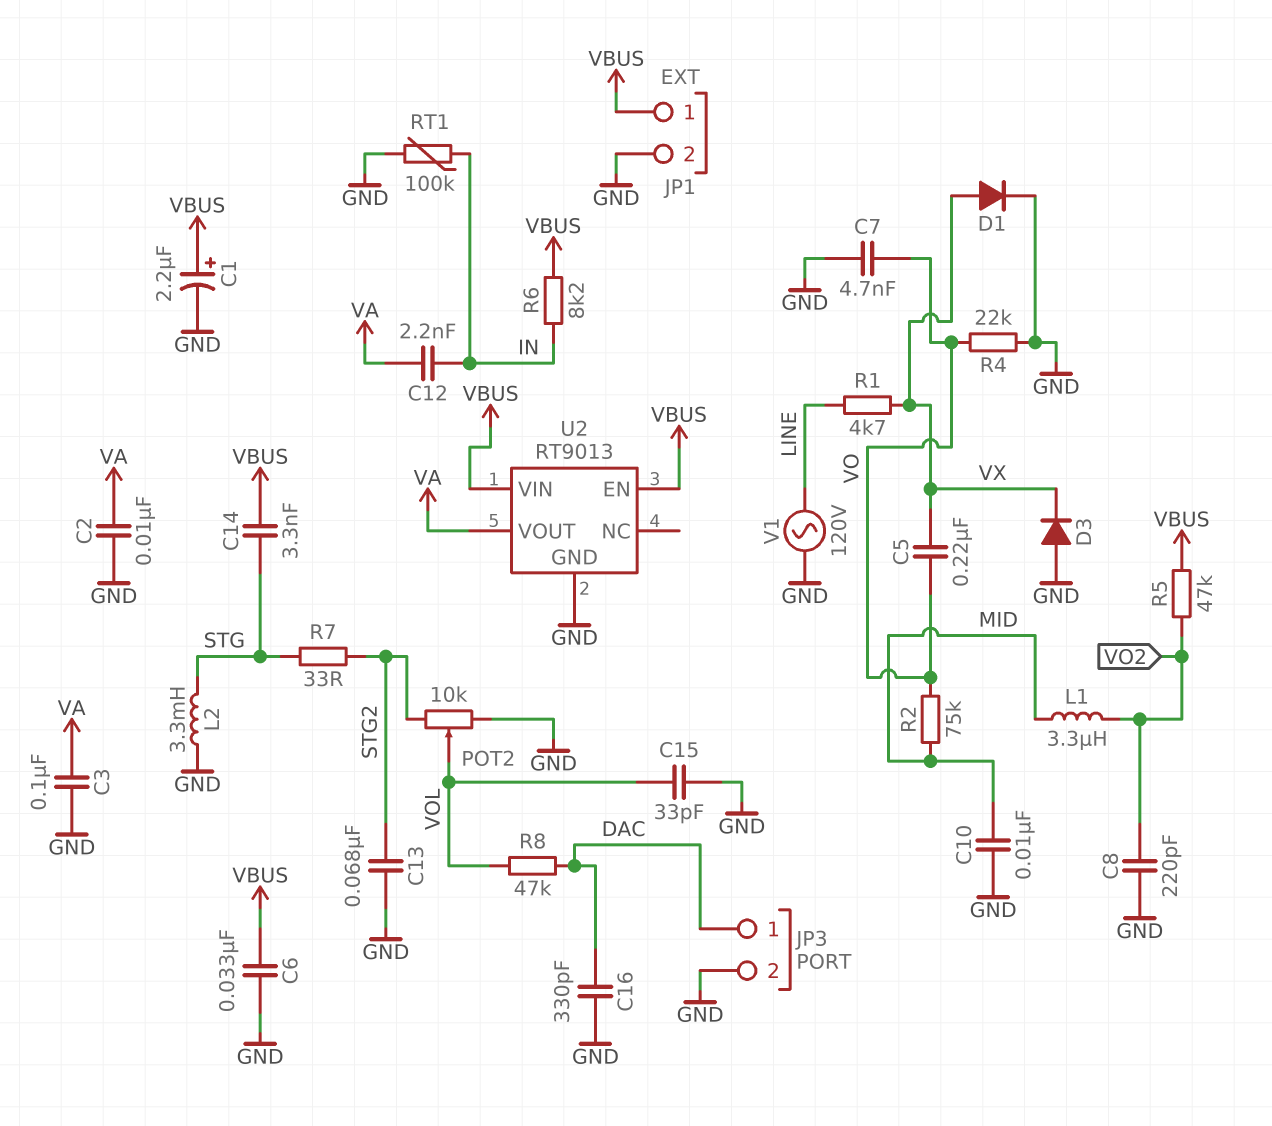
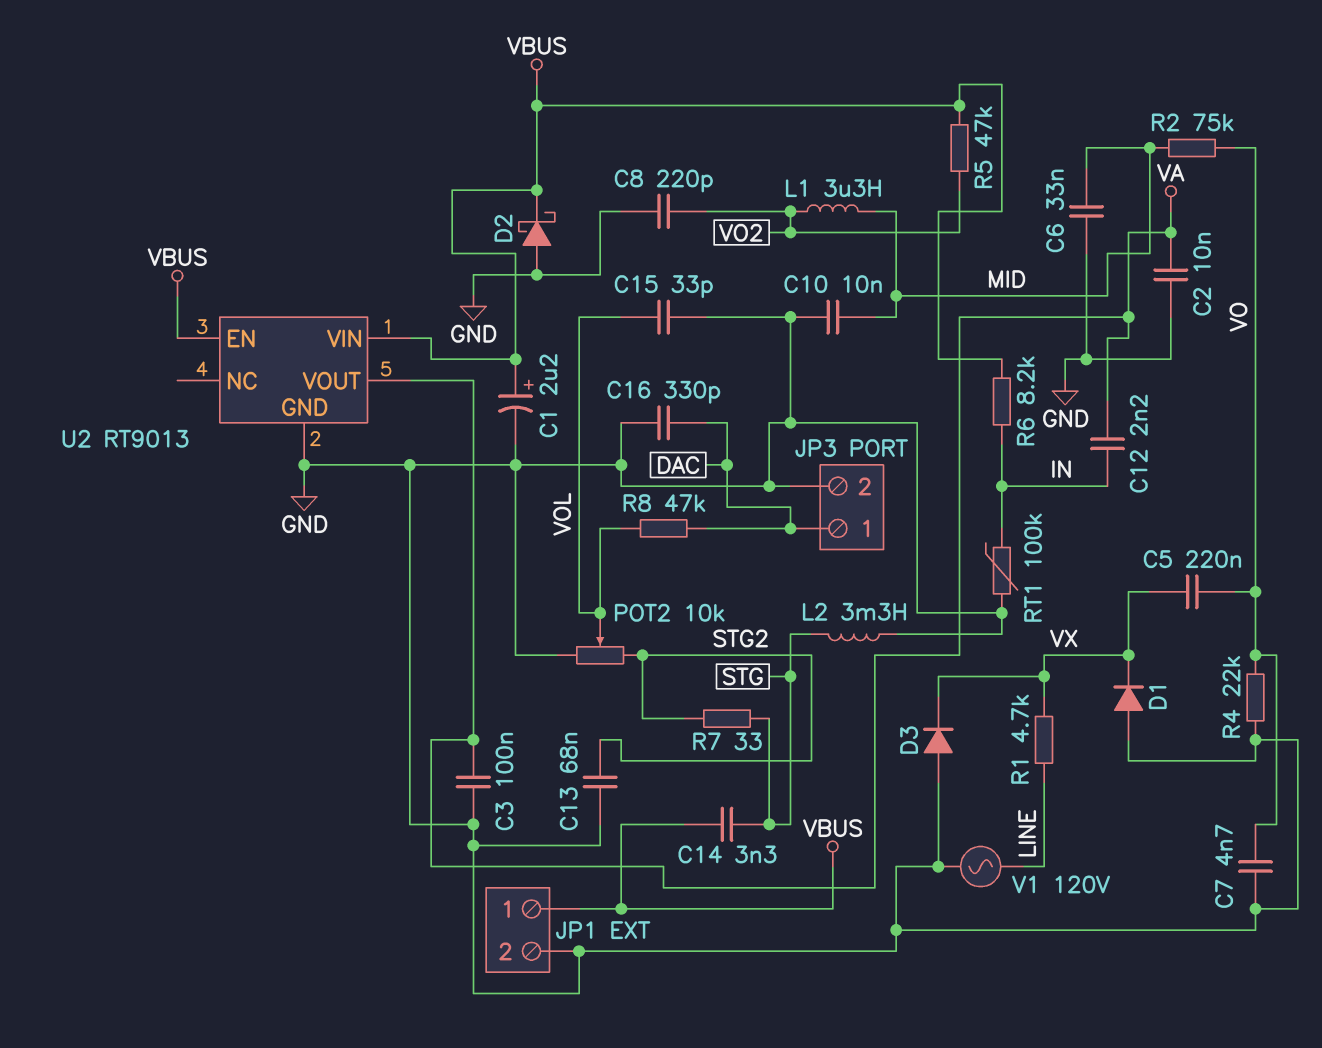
C6: 33nF (GND, VBUS) -> 33nF (GND, MID)
D1: diode (A VX, K GND) -> diode (A GND, K VX)
D2: none -> schottky (A GND, K VBUS)

